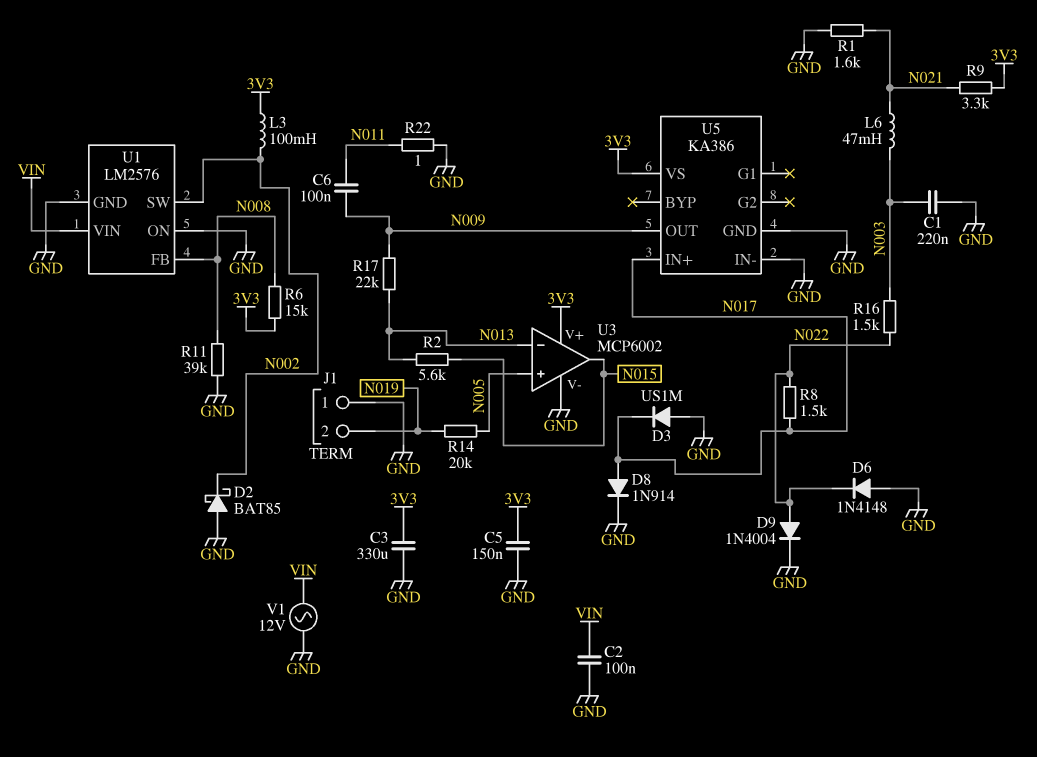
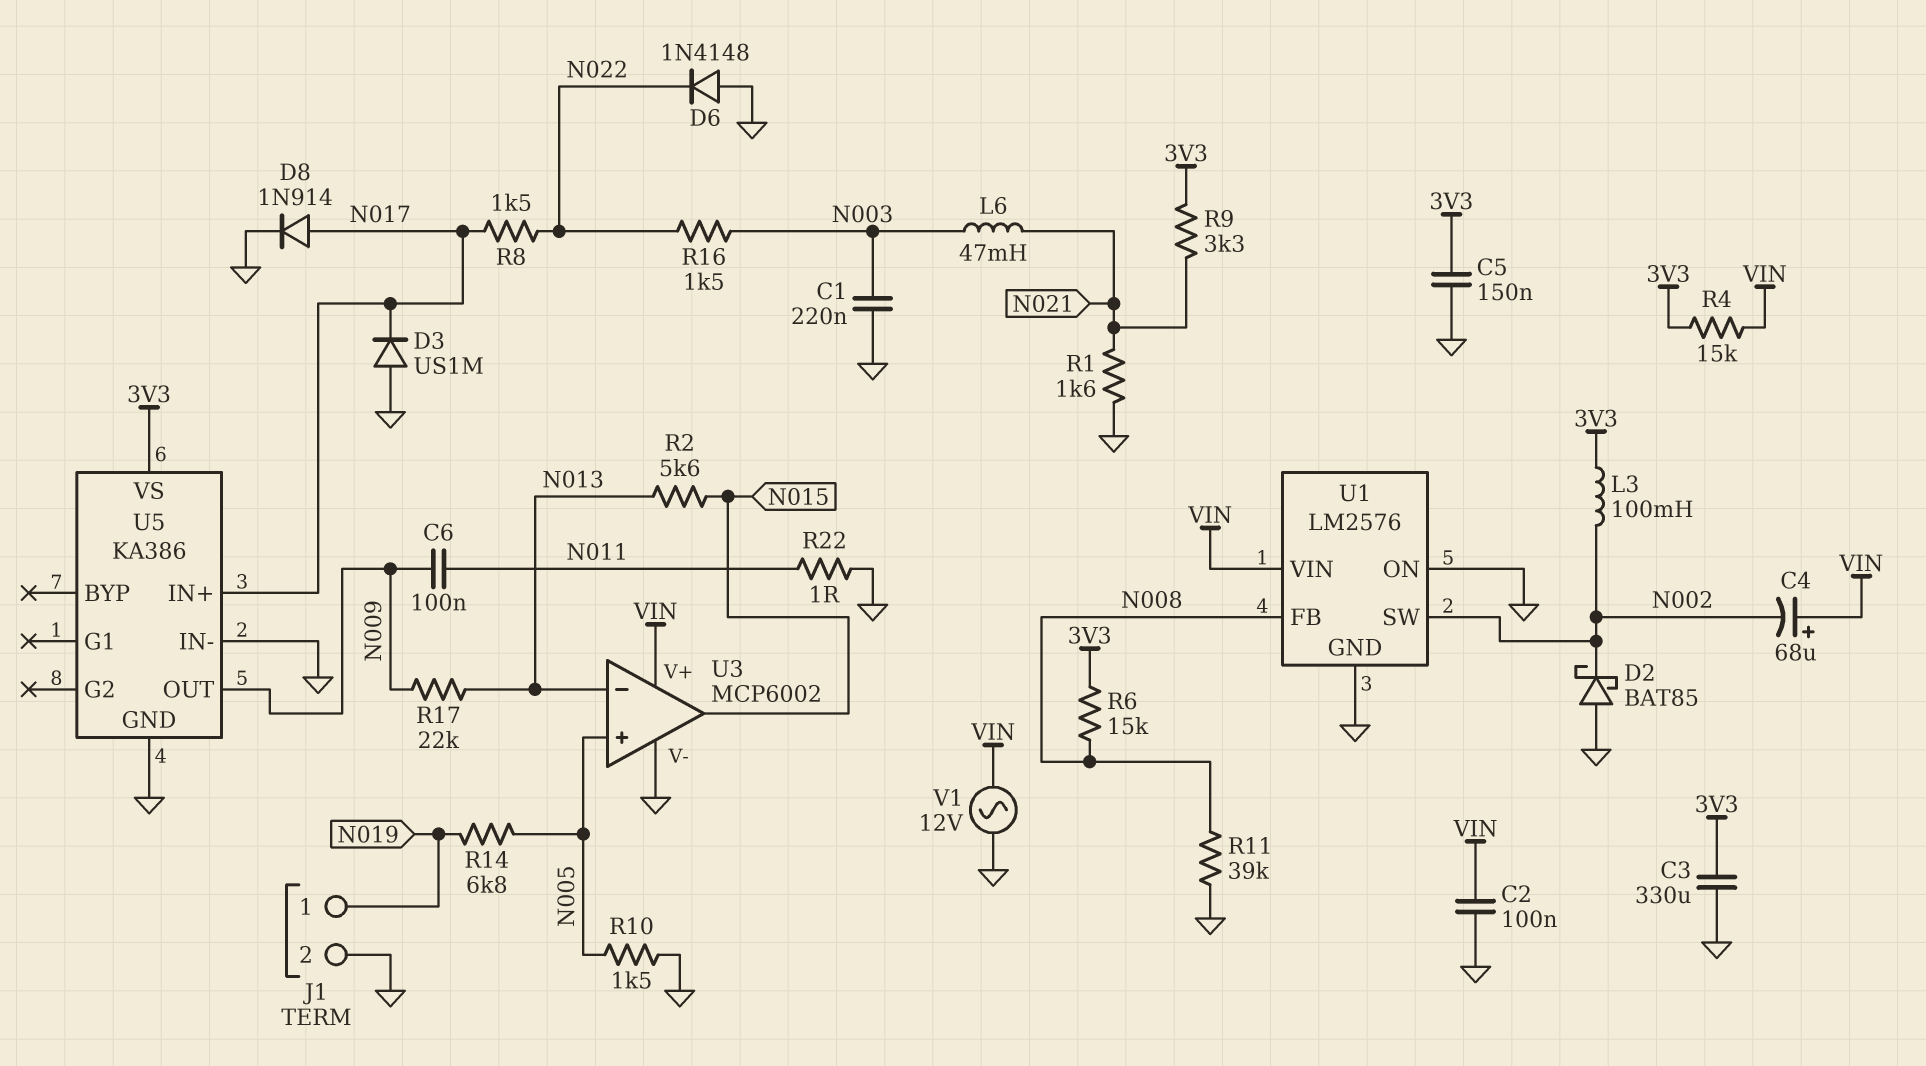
C4: none -> 68uF (plus VIN, minus N002)
D9: diode 1N4004 (A N022, K GND) -> none
J1 pin 1: GND -> N019
J1 pin 2: N019 -> GND
R4: none -> 15k (3V3, VIN)
R10: none -> 1.5k (GND, N005)
R14: 20k (N005, N019) -> 6.8k (N005, N019)
U3 pin V+: 3V3 -> VIN

